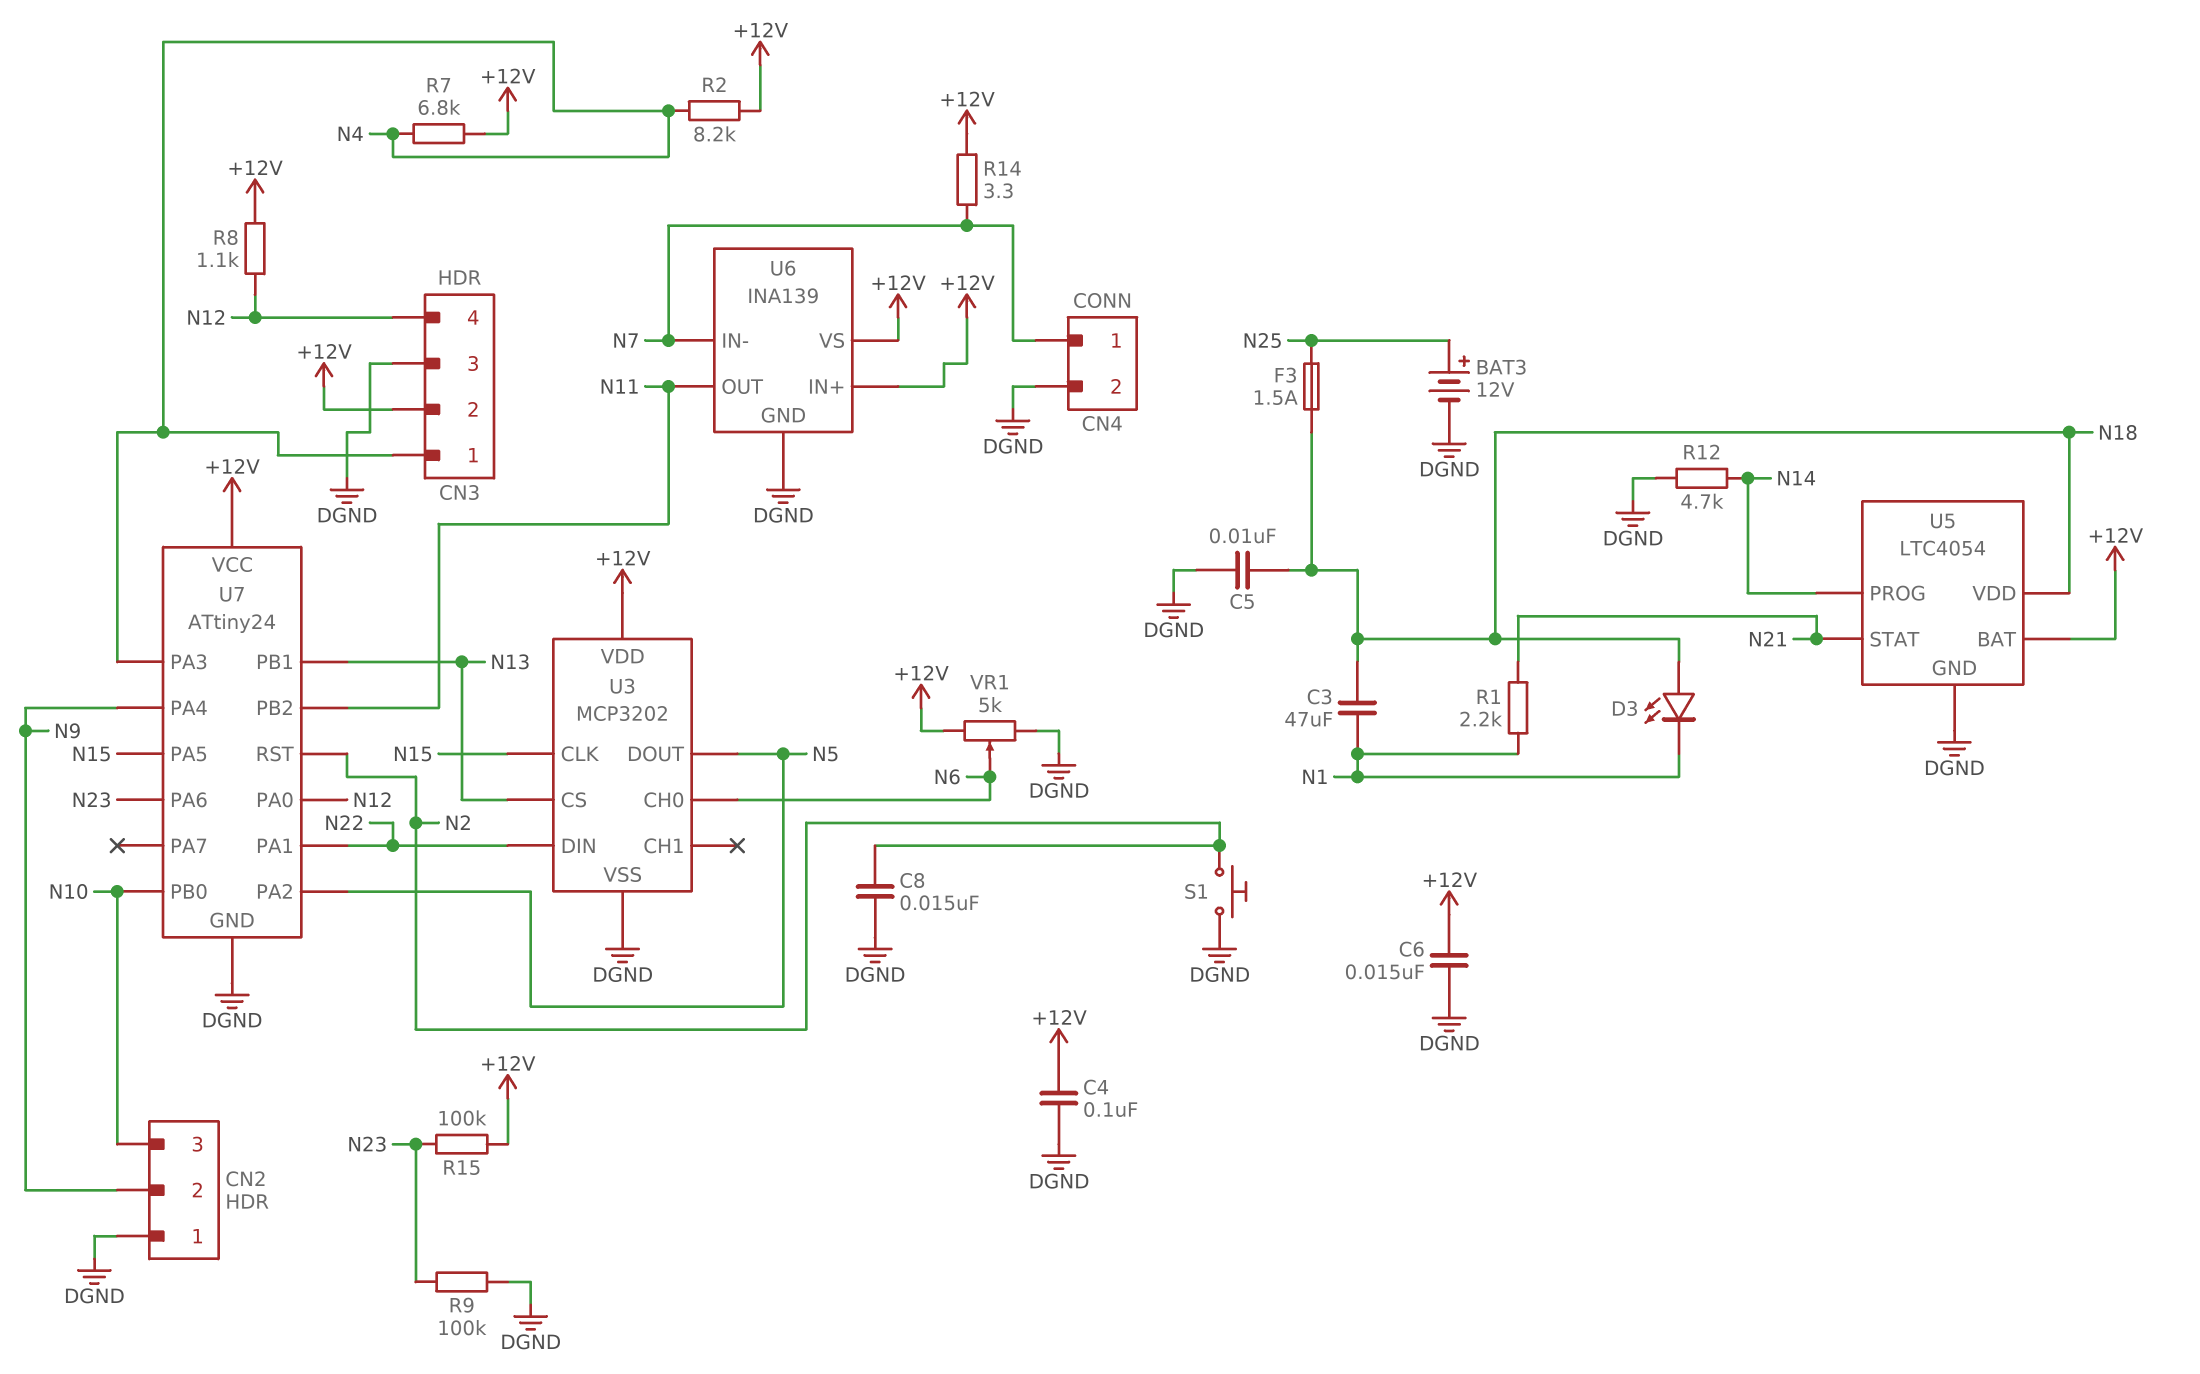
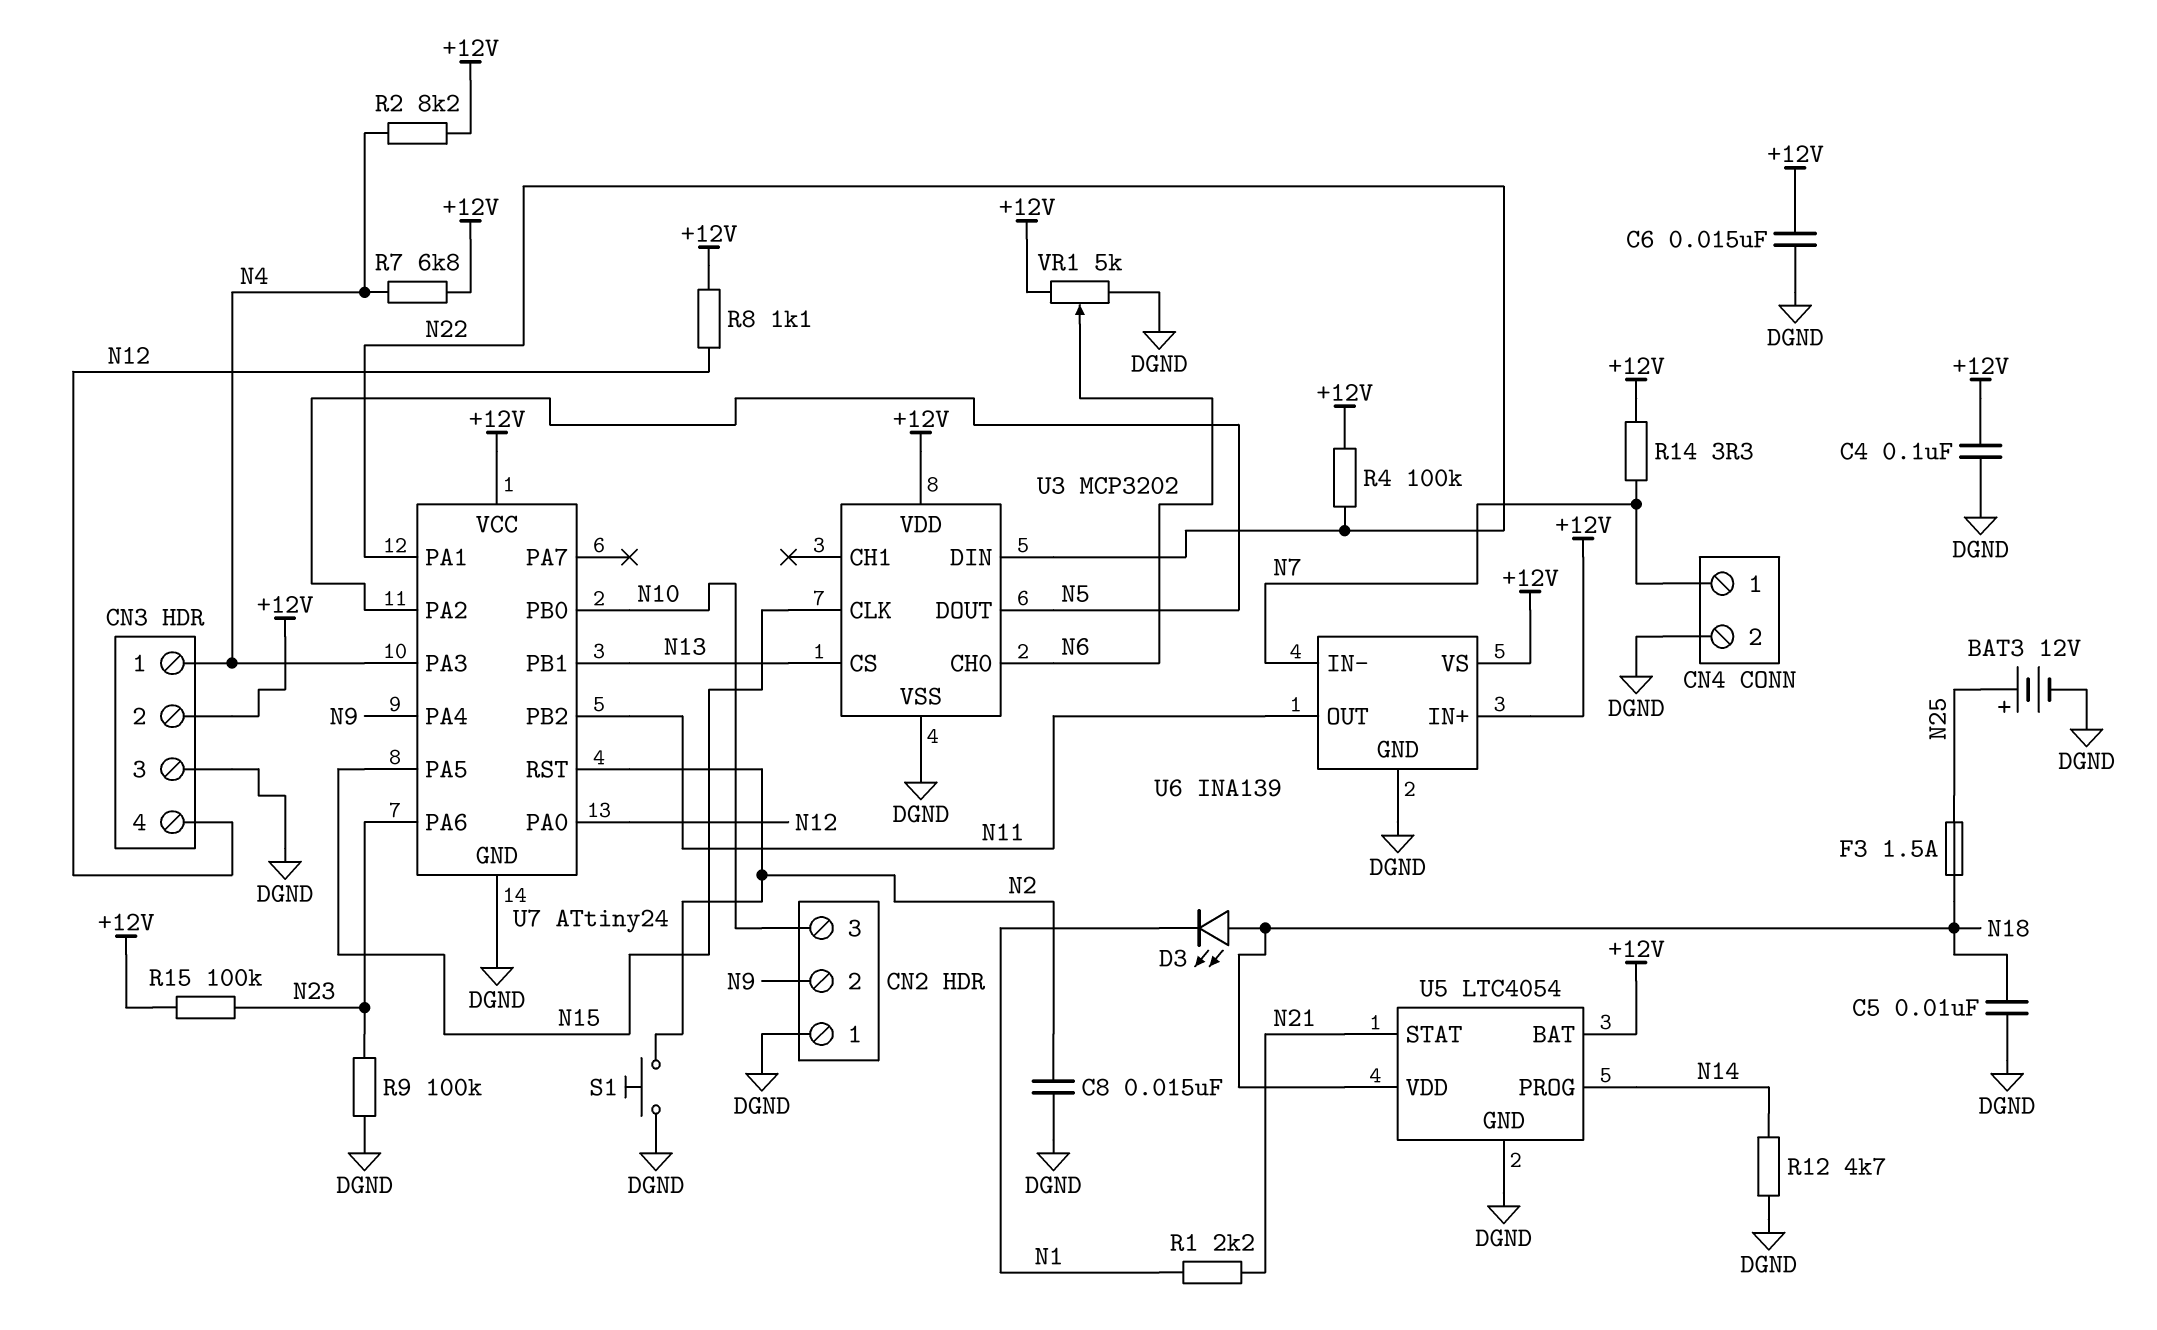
C3: 47uF (N1, N18) -> none
R4: none -> 100k (+12V, N22)

